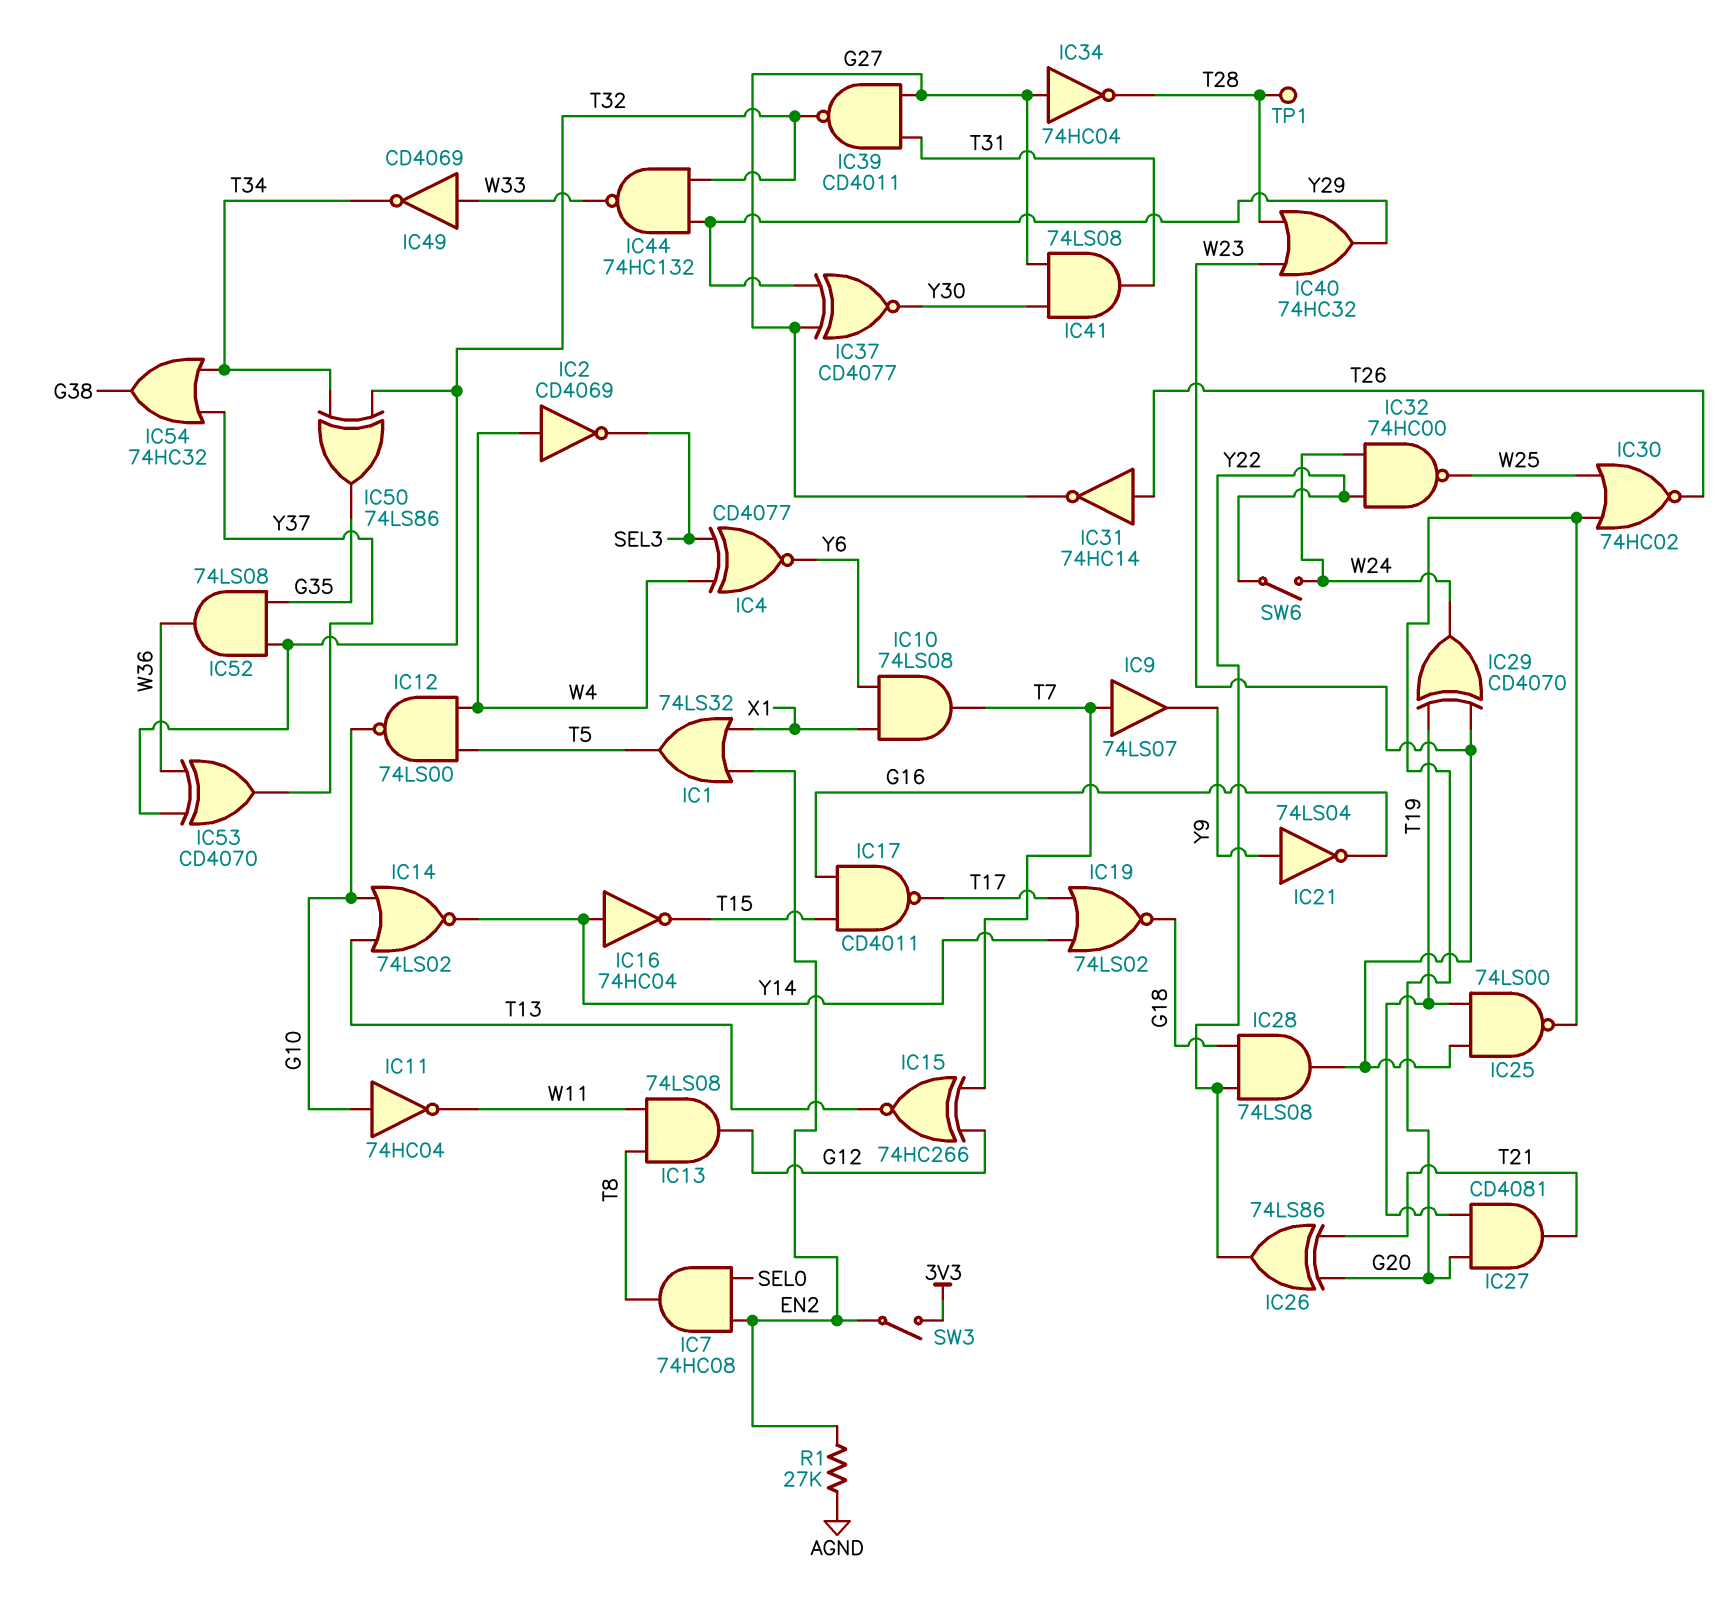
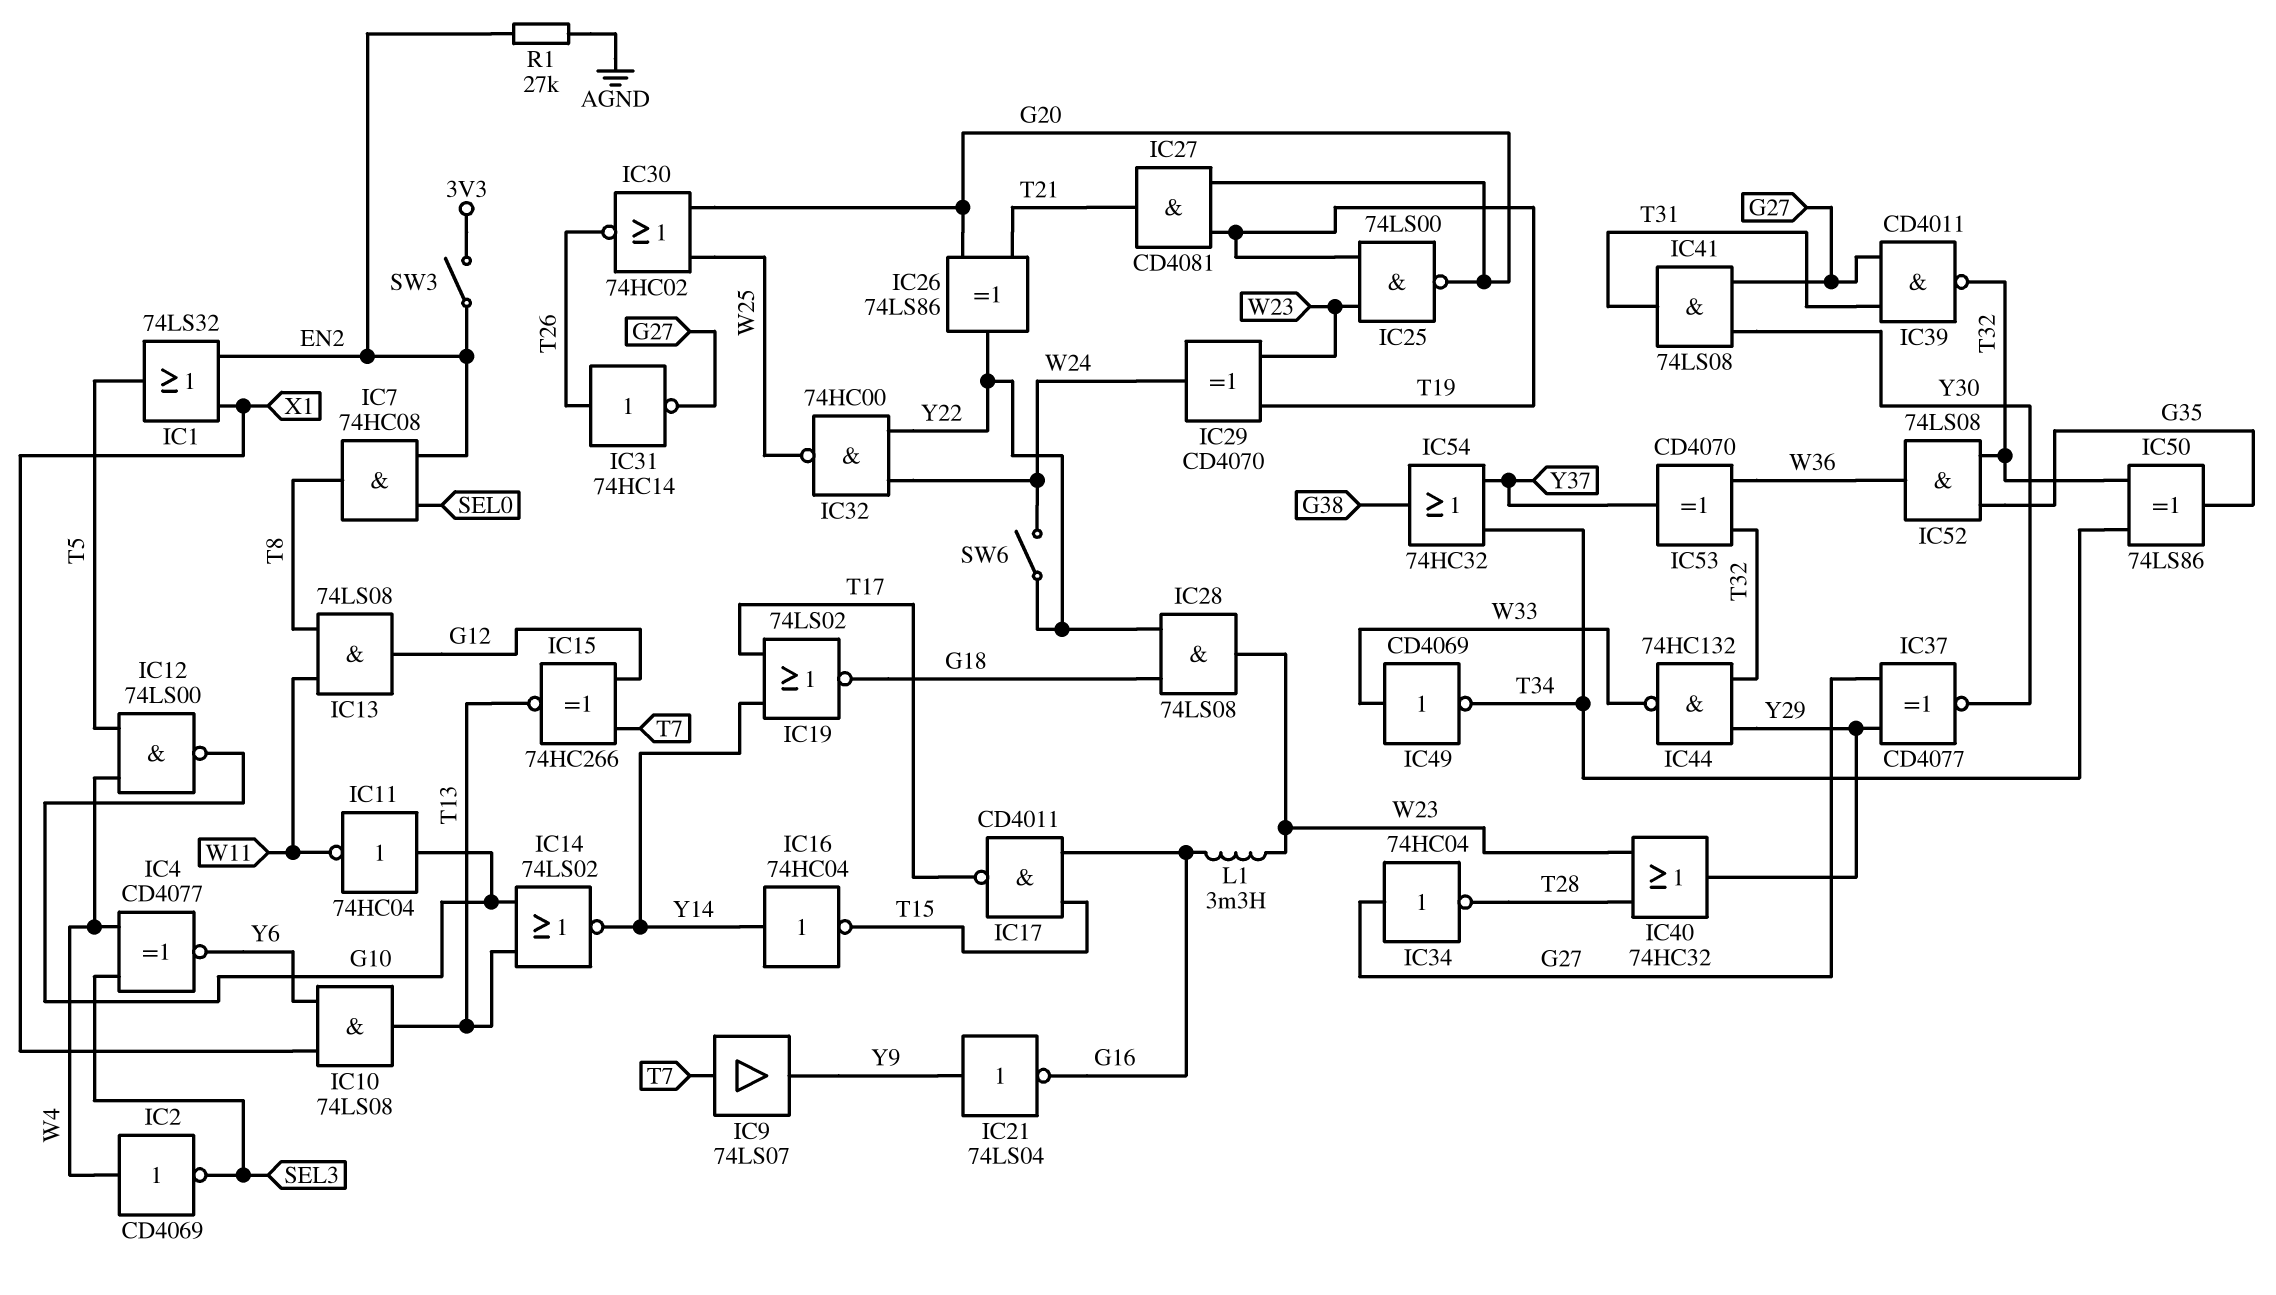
IC10: AND 74LS08 (in X1, in Y6, out T7) -> AND 74LS08 (in X1, in Y6, out T13)
L1: none -> 3.3mH (G16, W23)
TP1: test point (T28) -> none

